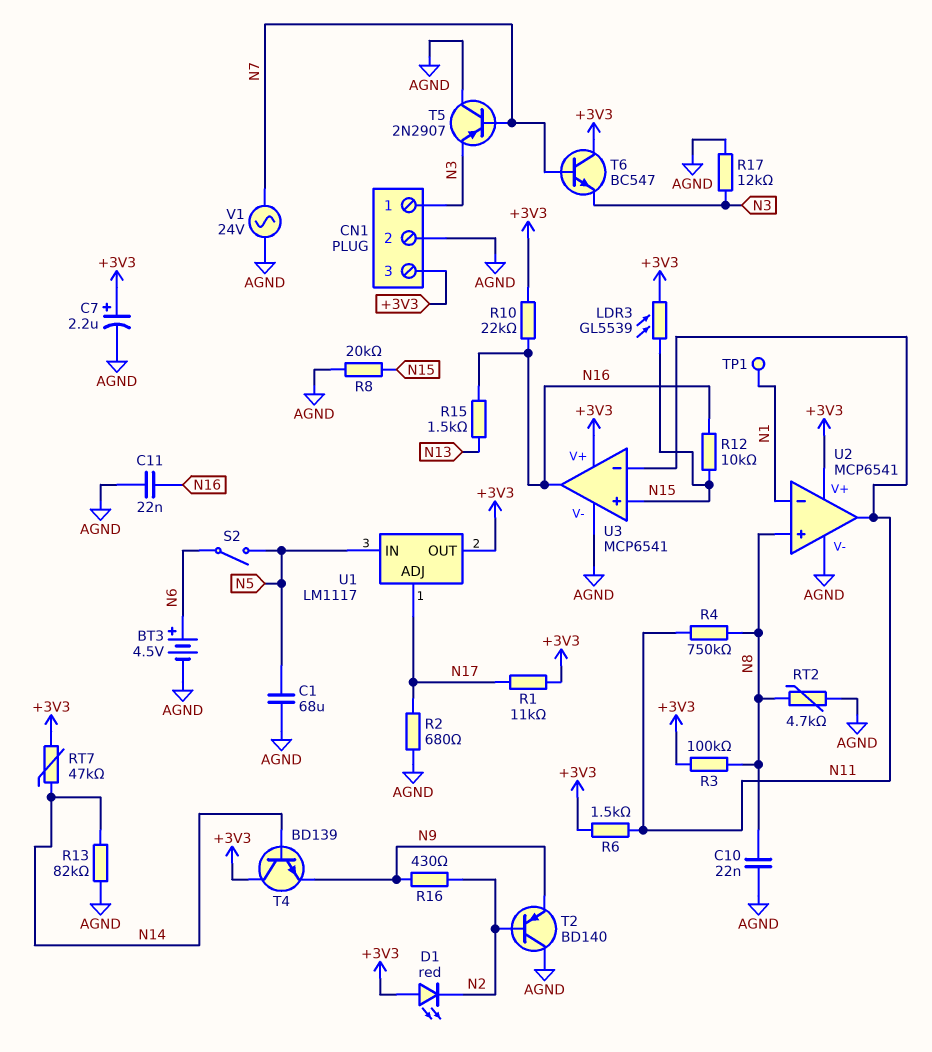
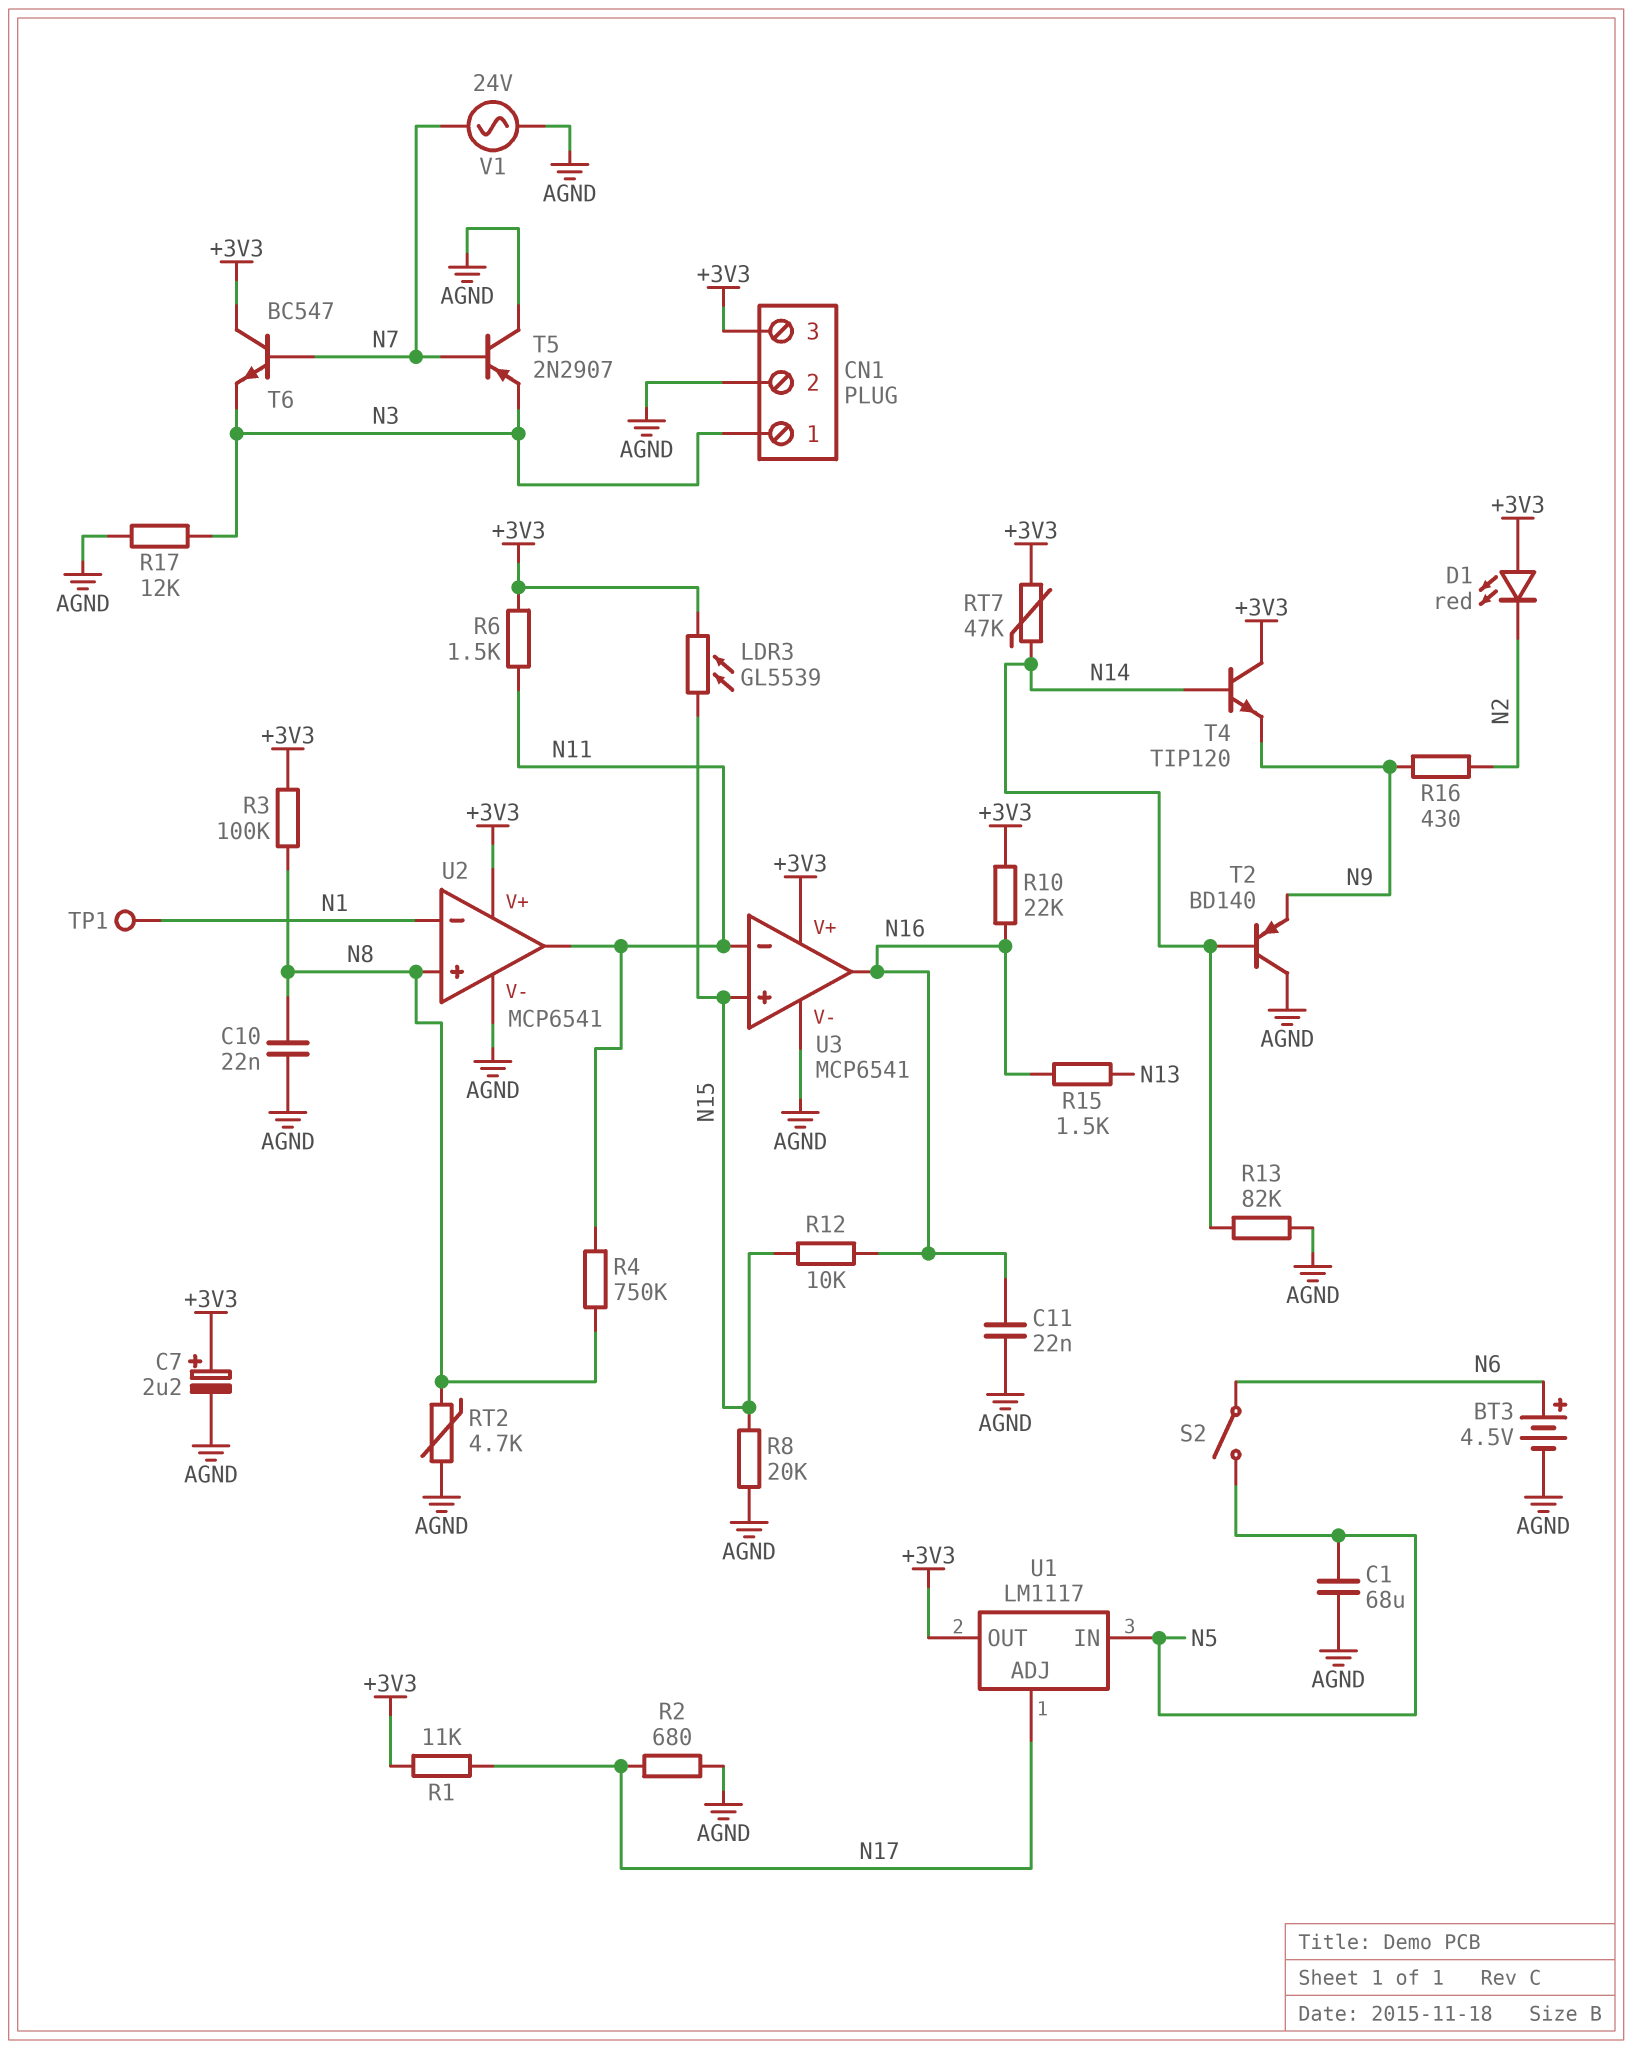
T2: PNP BD140 (B N2, C AGND, E N9) -> PNP BD140 (B N14, C AGND, E N9)
T4: NPN BD139 (B N14, C +3V3, E N9) -> NPN TIP120 (B N14, C +3V3, E N9)

